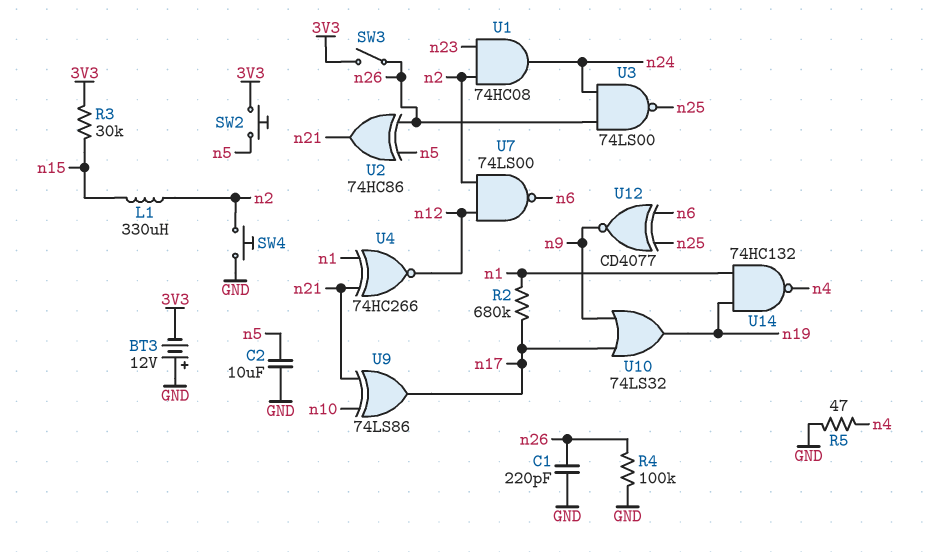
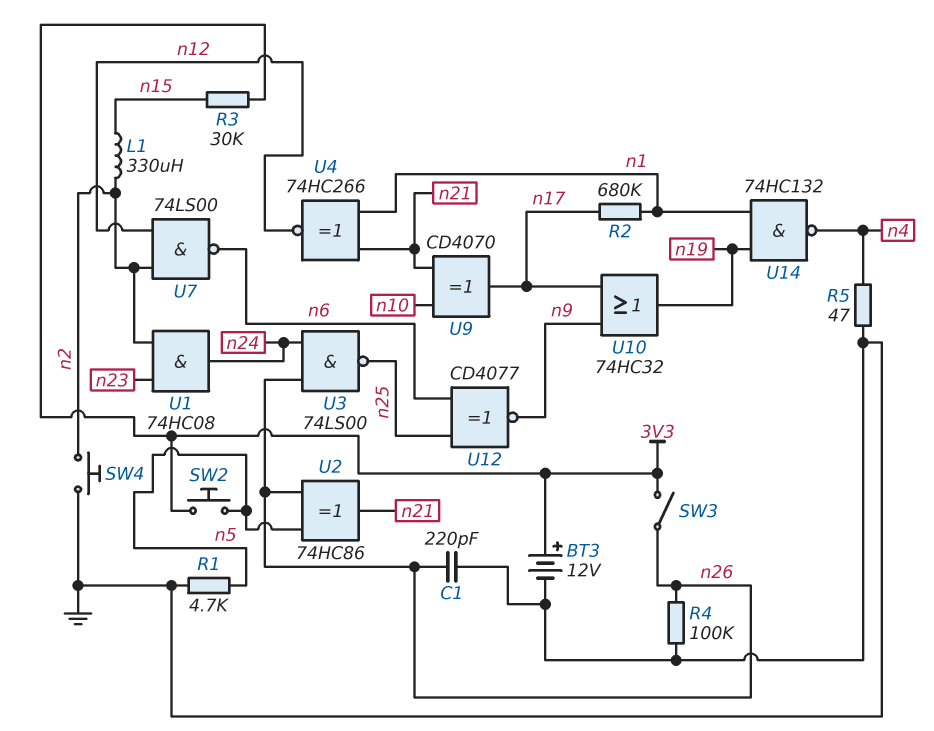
BT3: 12V (plus GND, minus 3V3) -> 12V (plus 3V3, minus GND)
C2: 10uF (GND, n5) -> none
R1: none -> 4.7k (GND, n5)
U9: XOR 74LS86 (in n10, in n21, out n17) -> XOR CD4070 (in n10, in n21, out n17)
U10: OR 74LS32 (in n9, in n17, out n19) -> OR 74HC32 (in n9, in n17, out n19)

